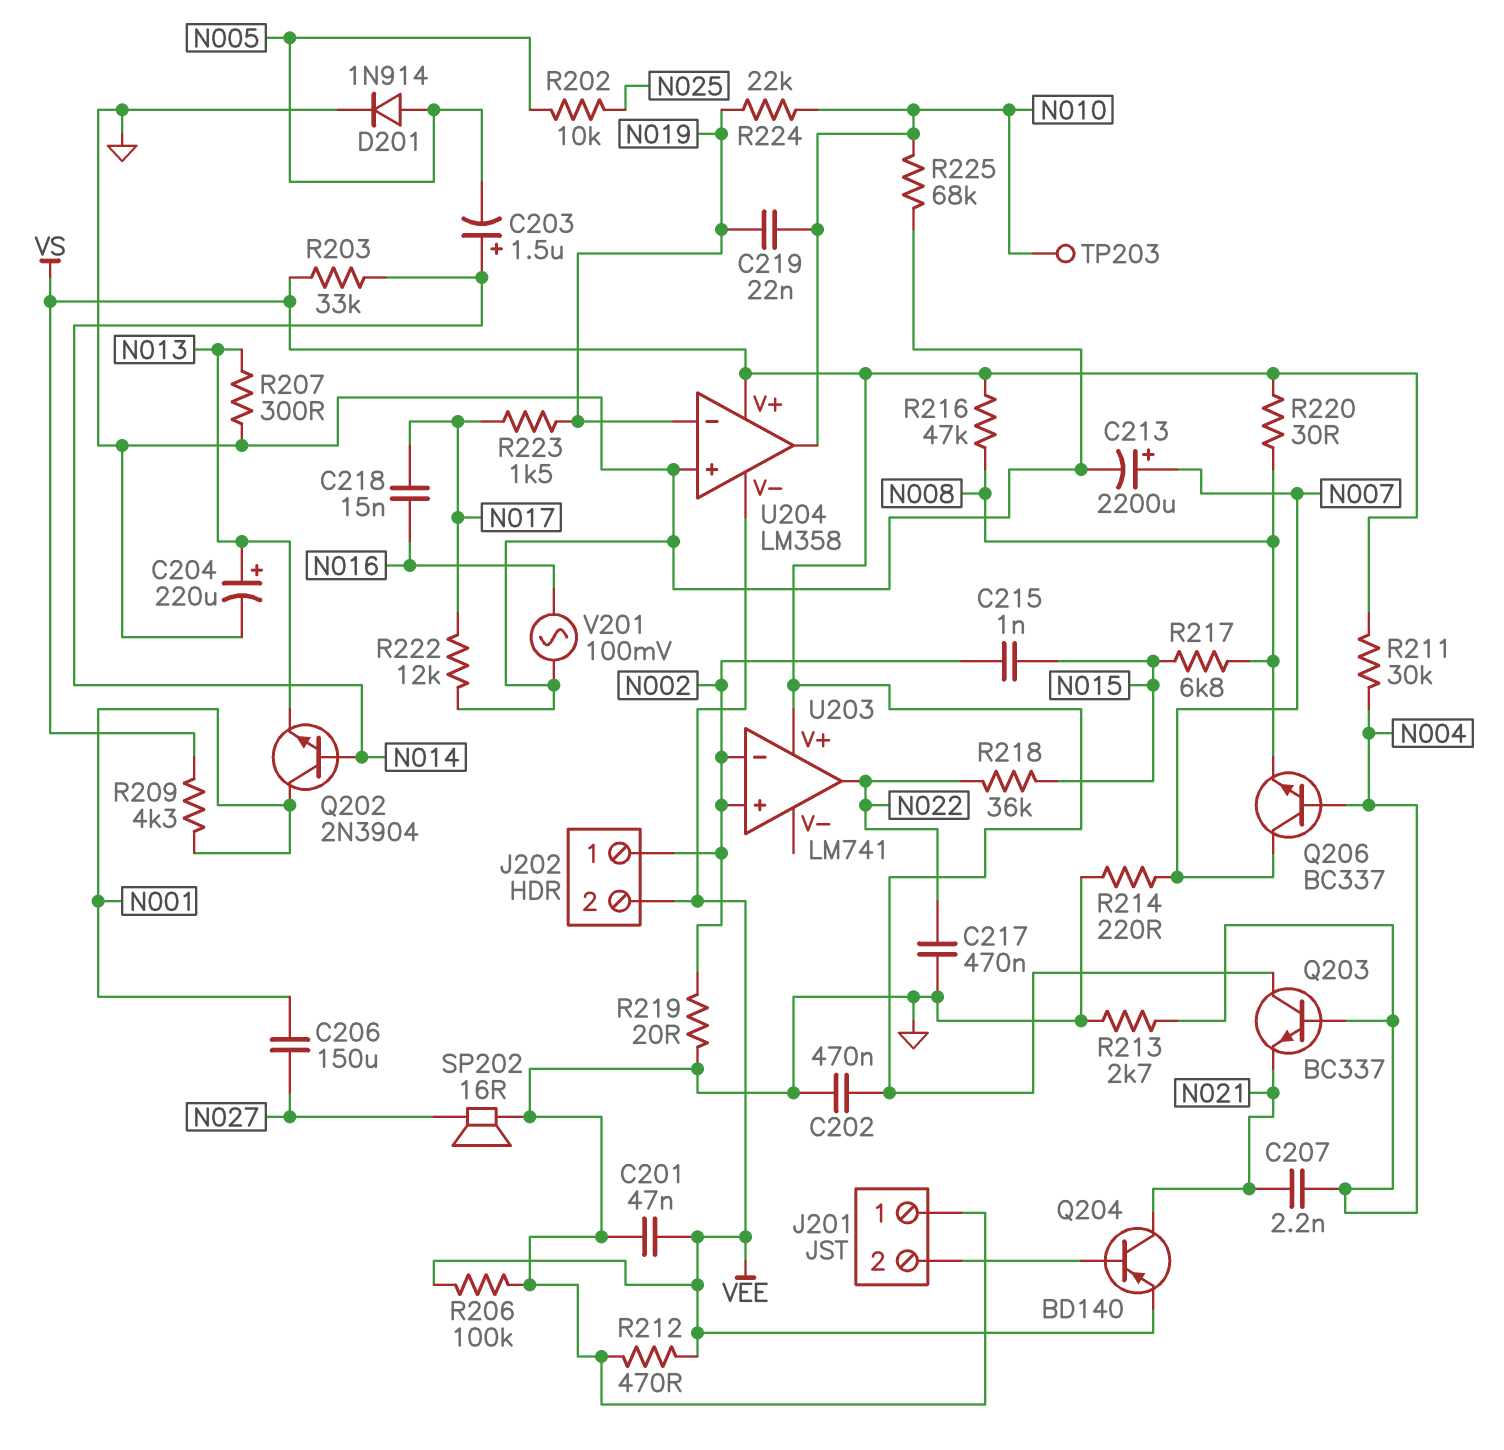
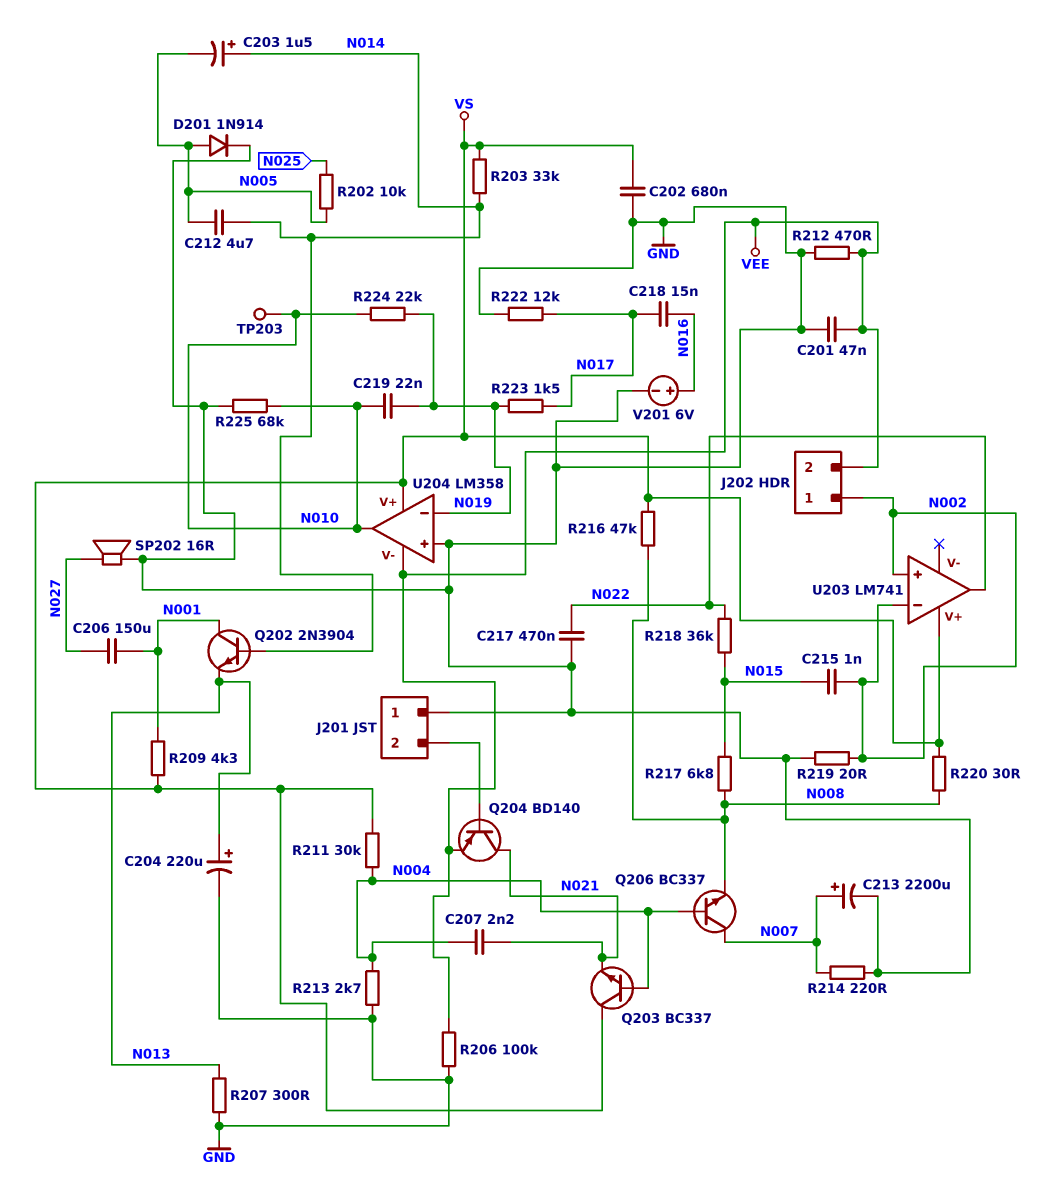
C202: 470nF (GND, VS) -> 680nF (GND, VS)
C212: none -> 4.7uF (N005, N014)
V201: AC 100mV (GND, N016) -> 6V (plus N016, minus GND)

